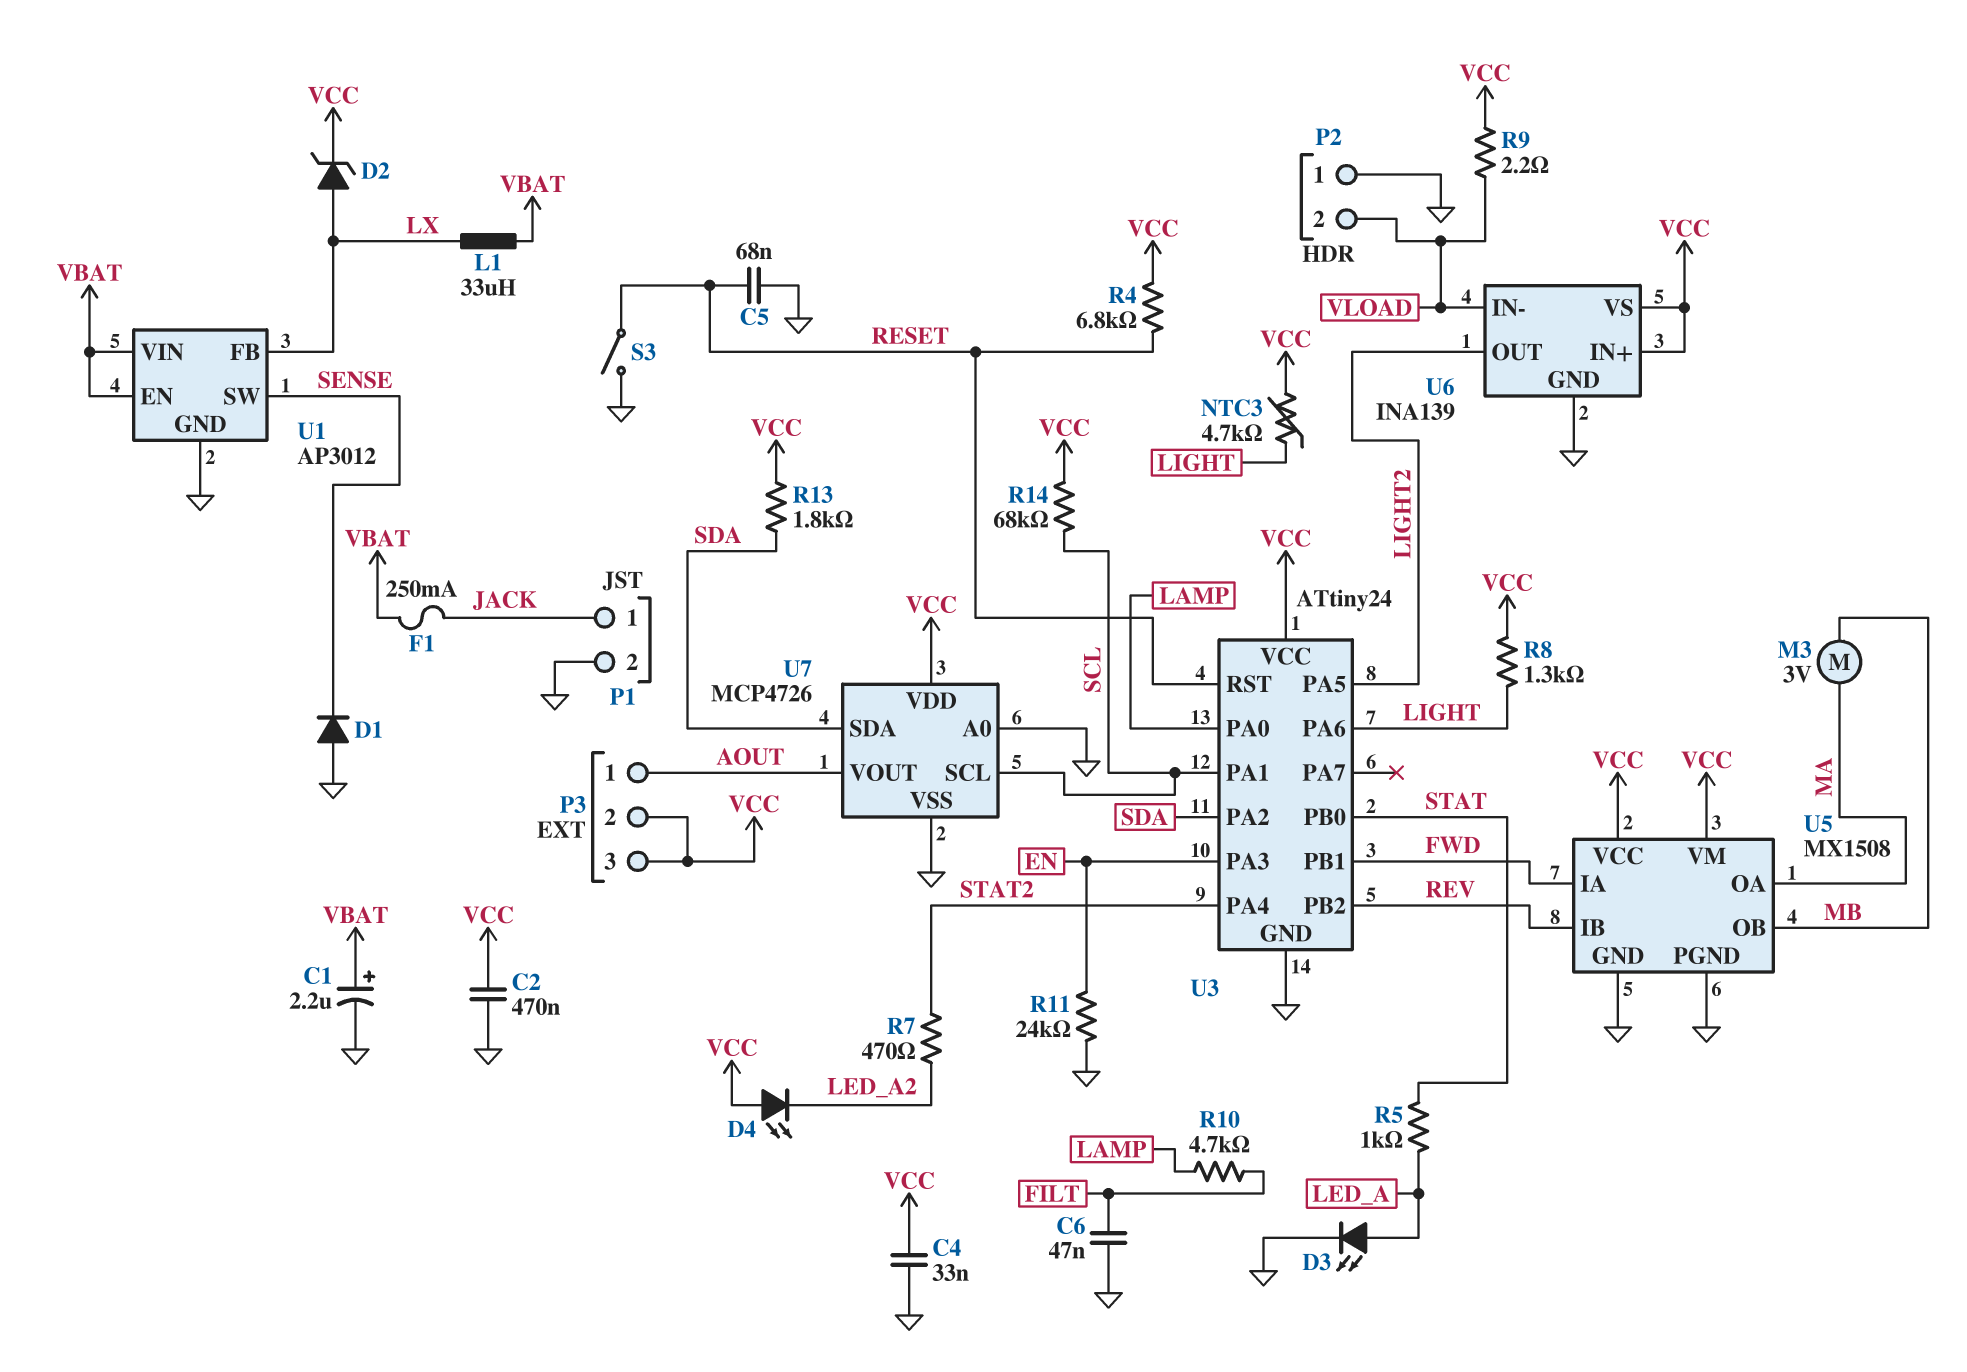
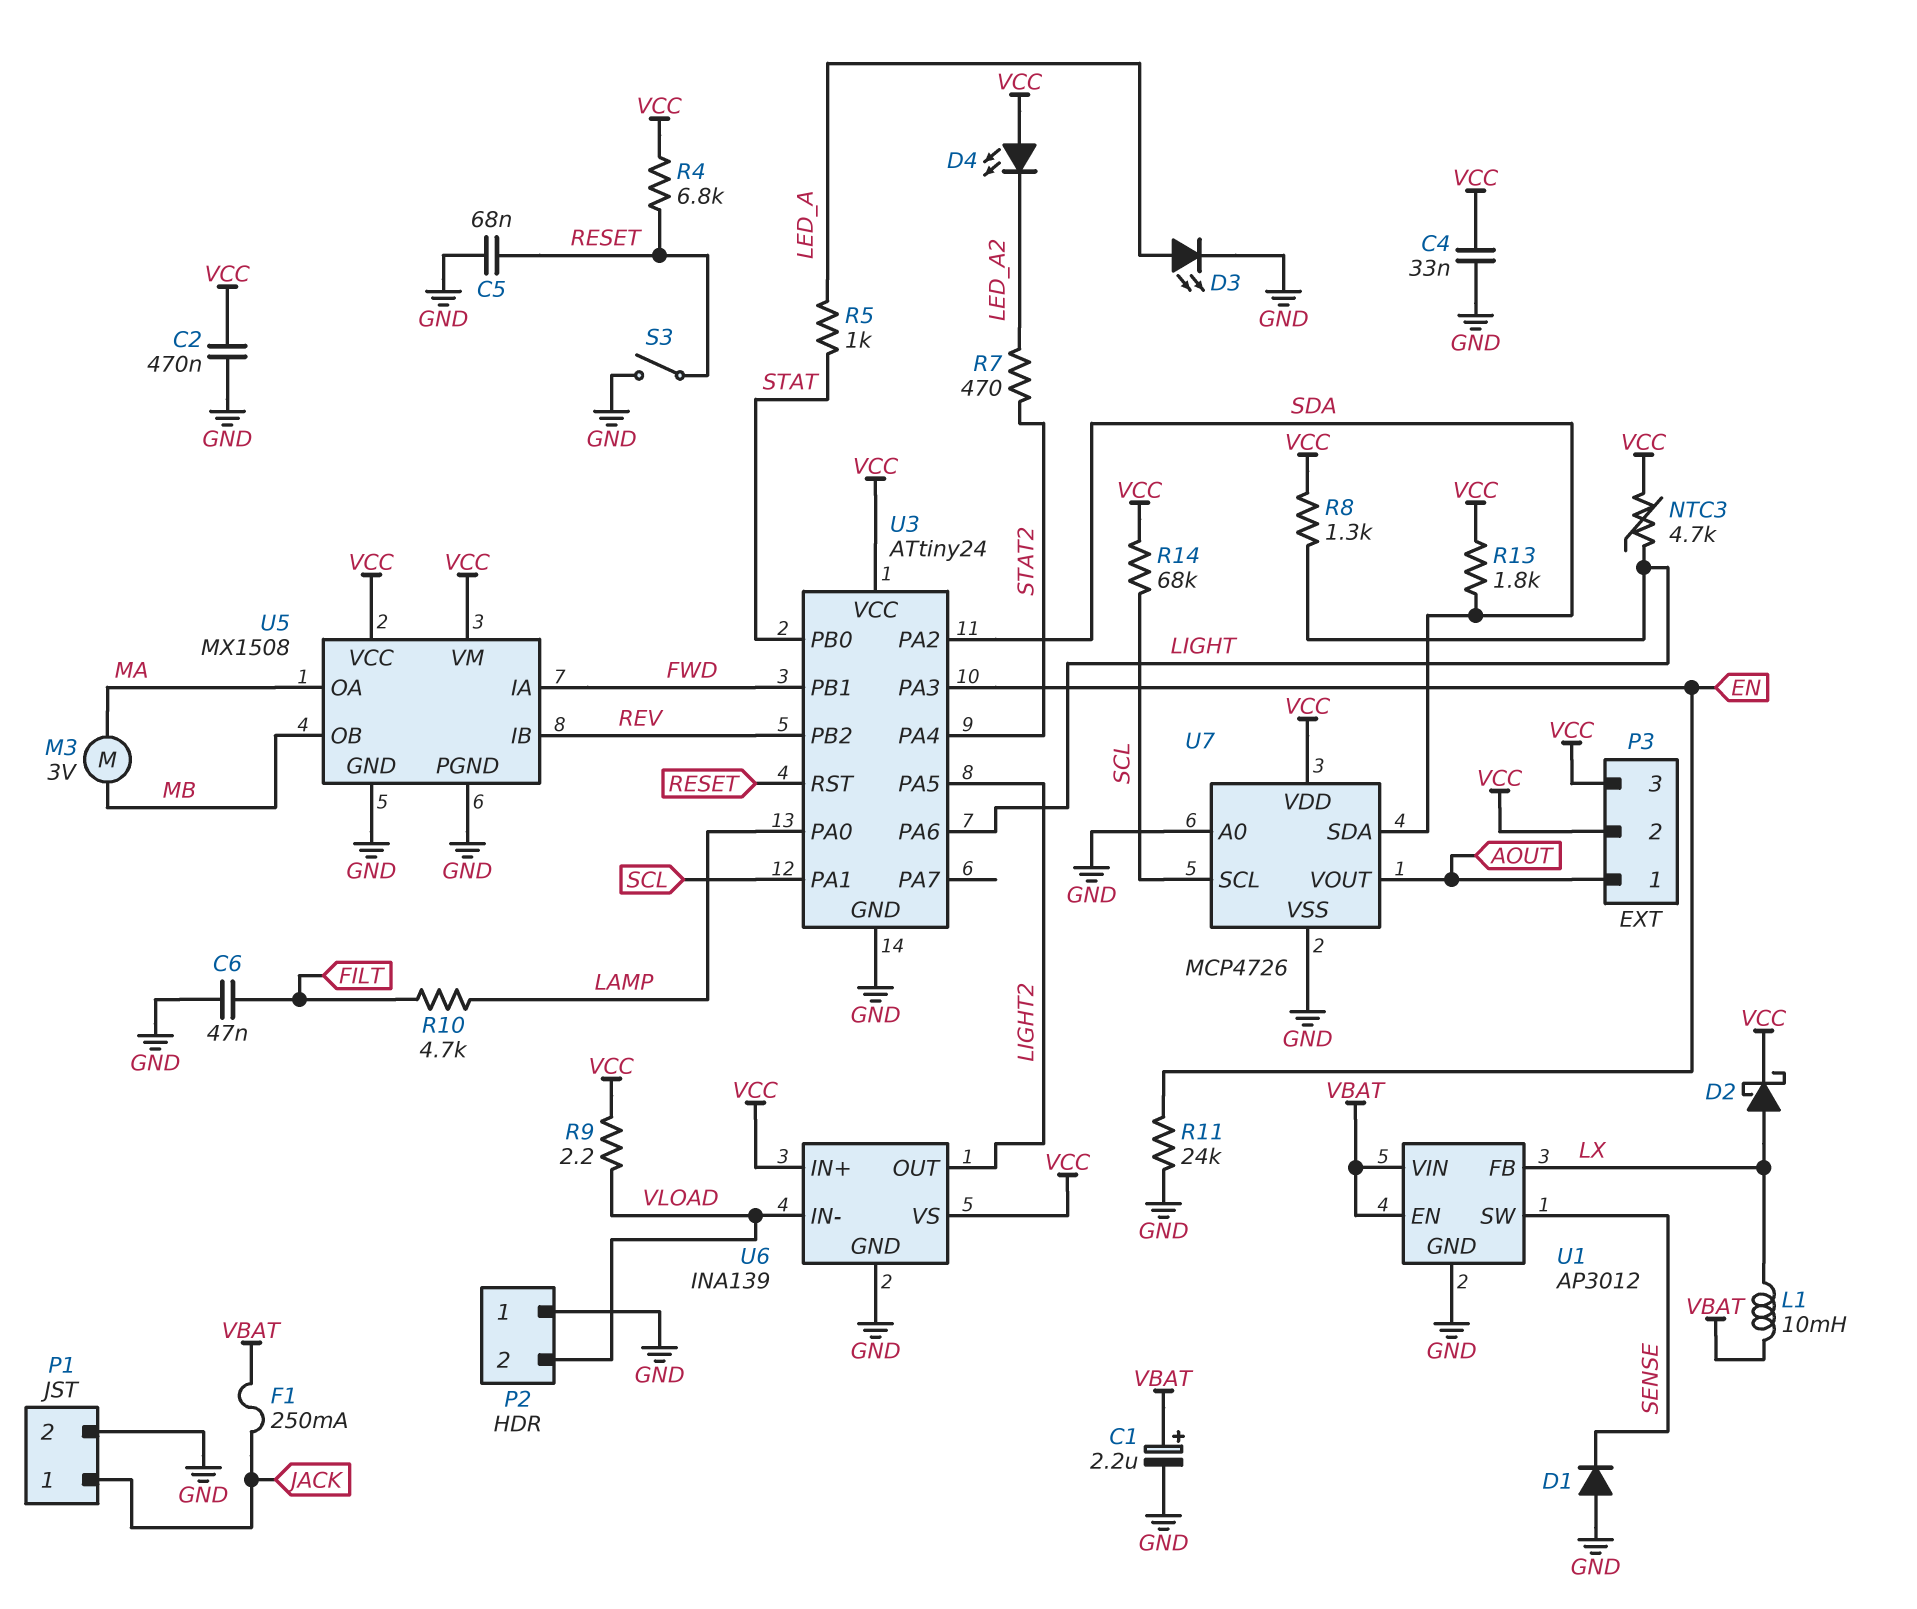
D2: zener (A LX, K VCC) -> schottky (A LX, K VCC)
L1: 33uH (LX, VBAT) -> 10mH (LX, VBAT)

